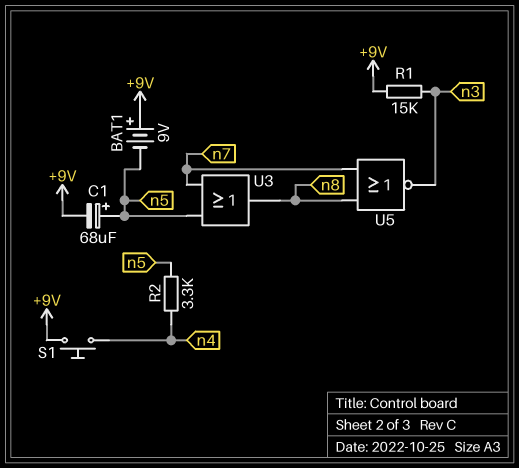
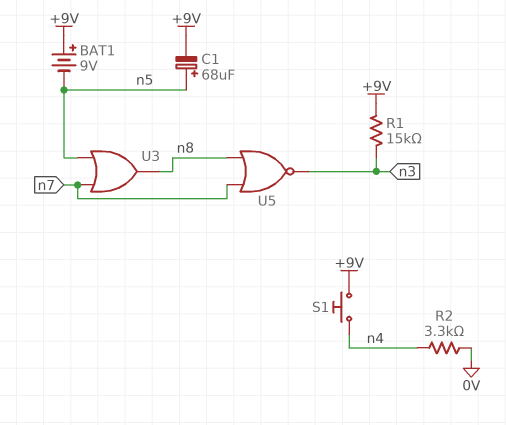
R2: 3.3k (n4, n5) -> 3.3k (0V, n4)

